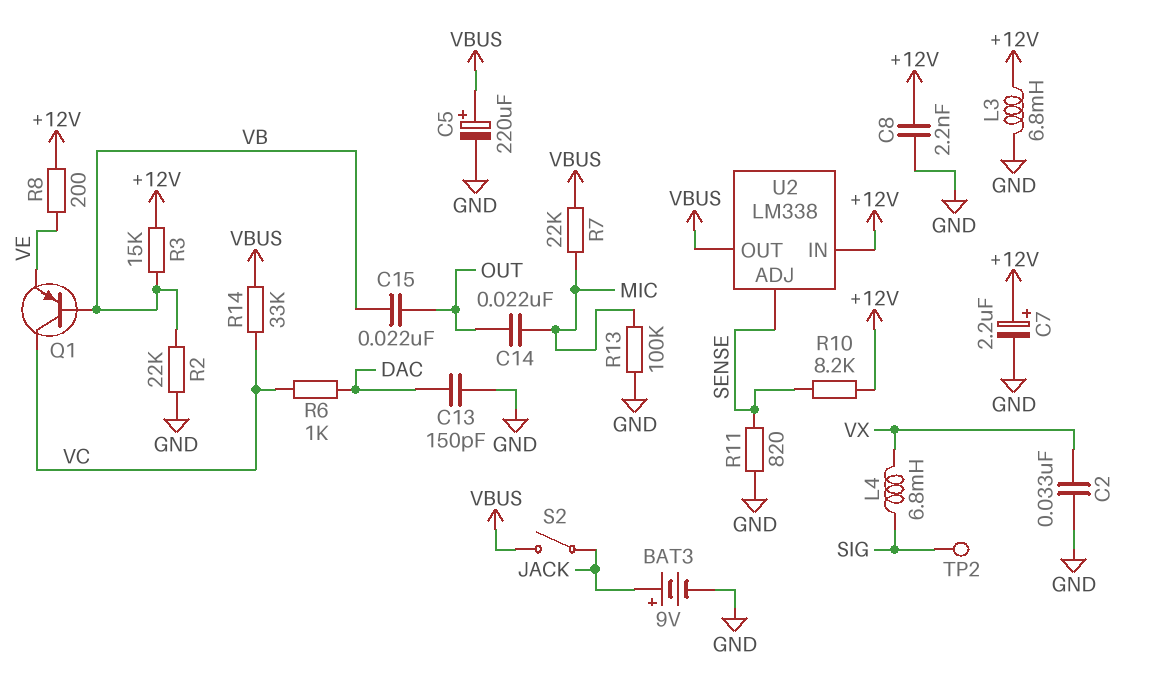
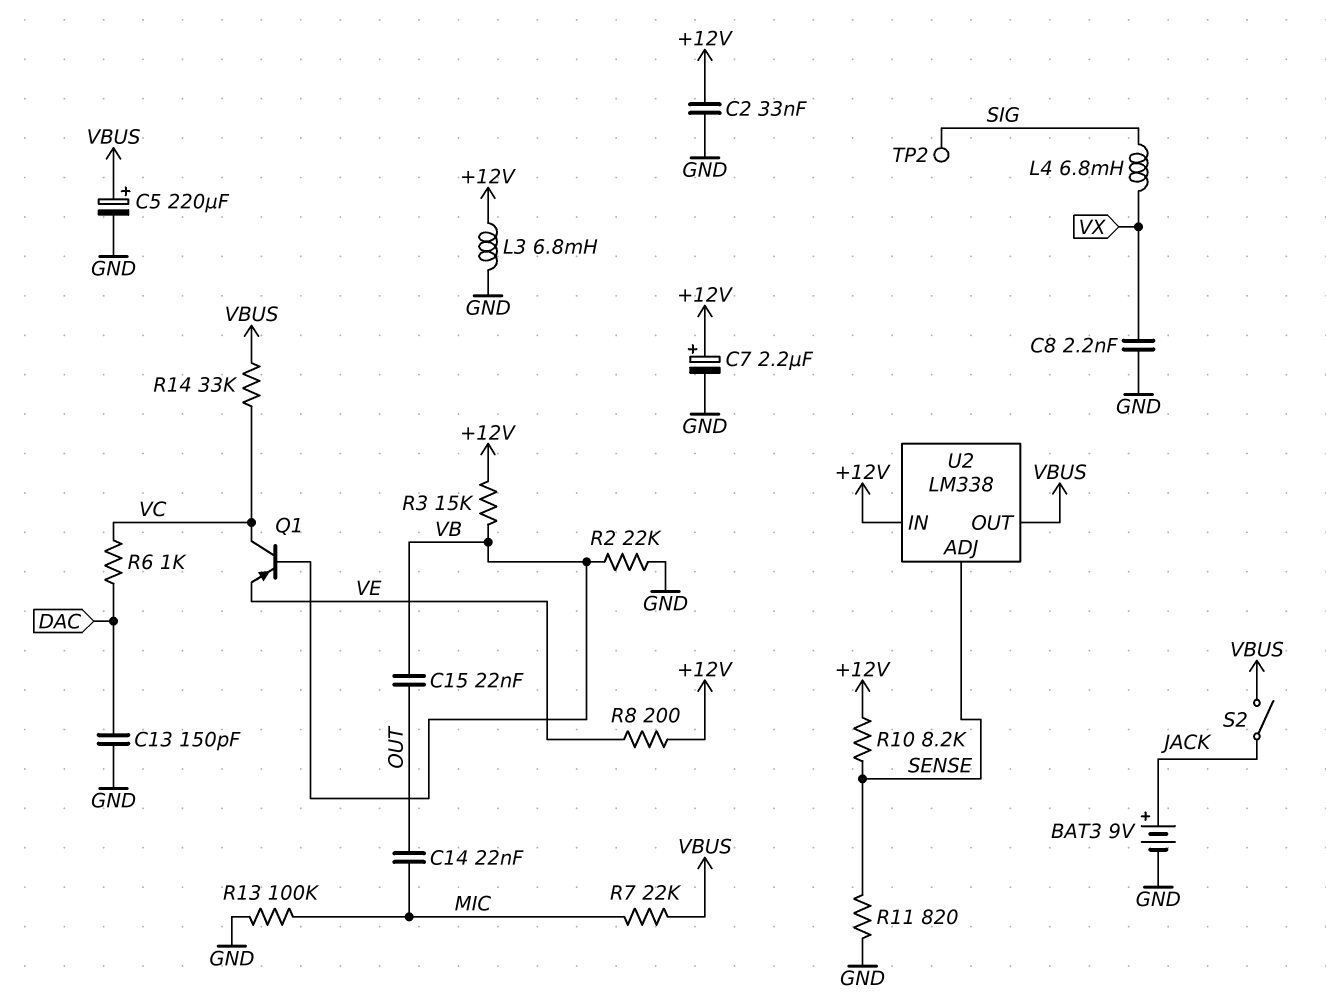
C2: 33nF (GND, VX) -> 33nF (+12V, GND)
C8: 2.2nF (+12V, GND) -> 2.2nF (GND, VX)

